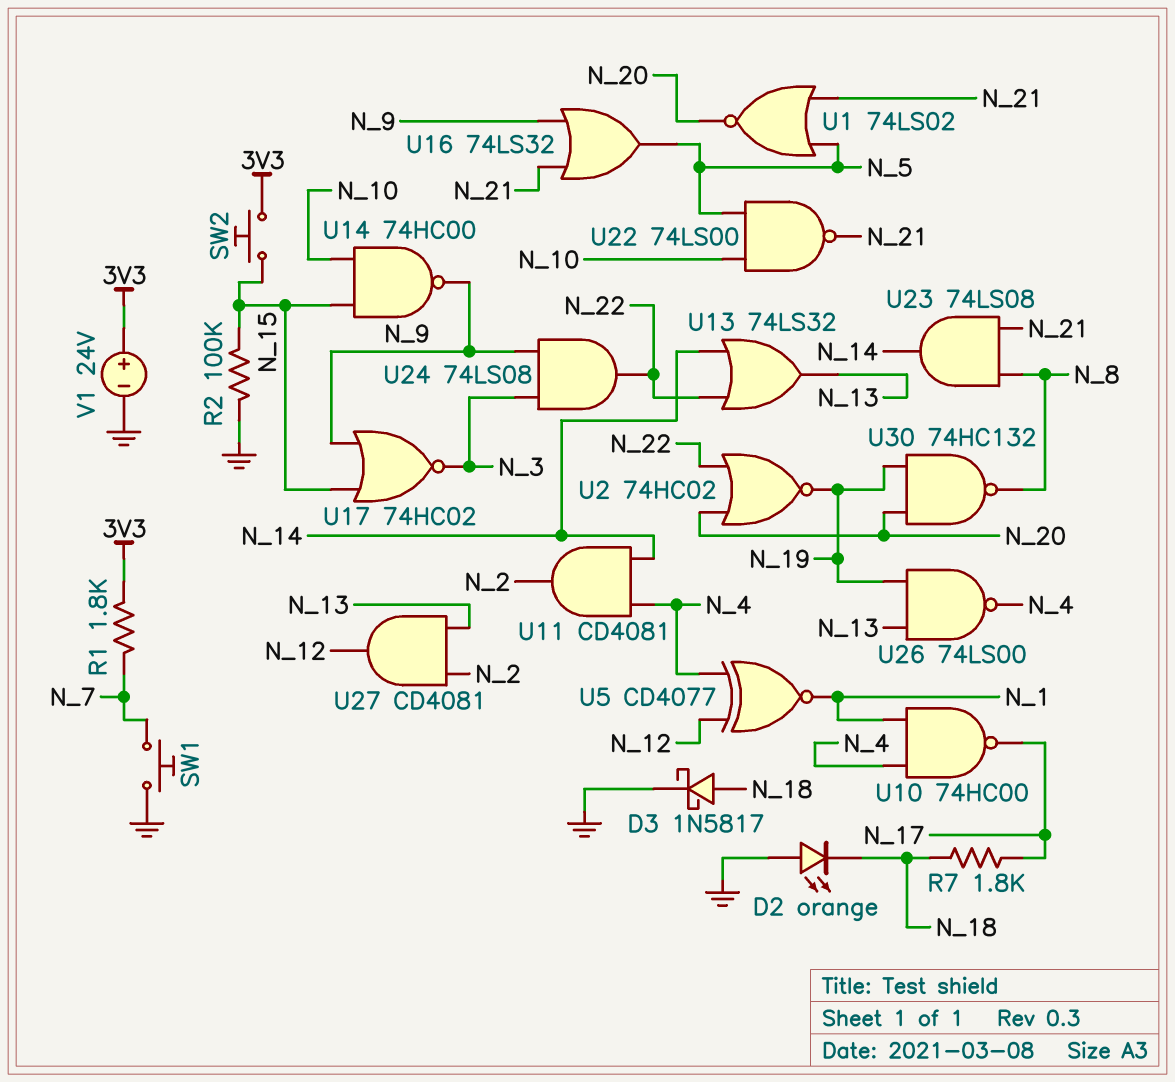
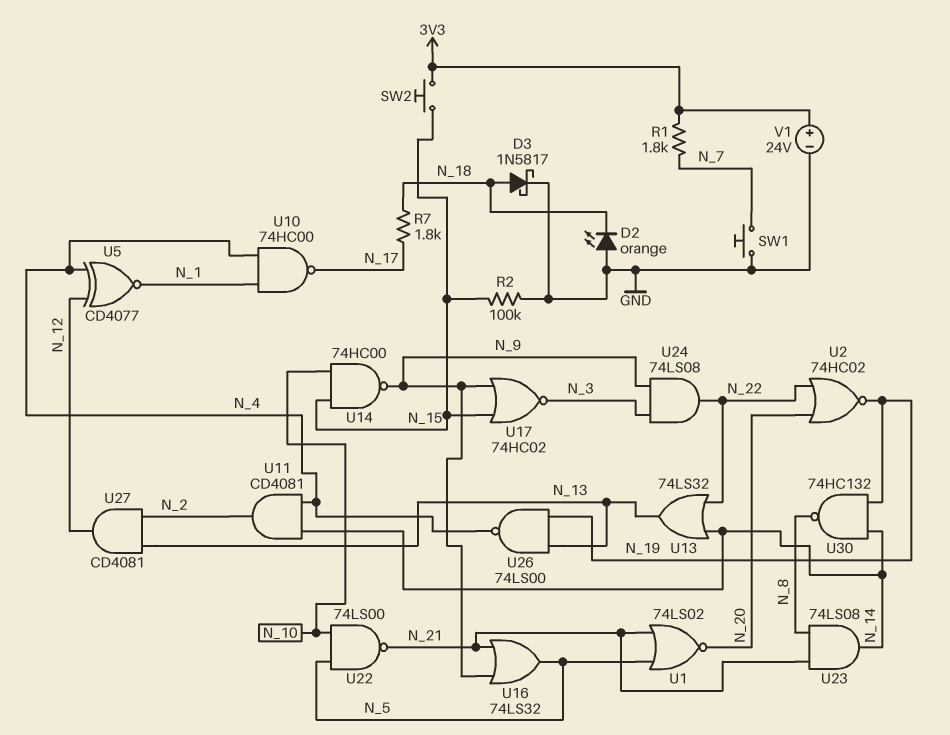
U30: NAND 74HC132 (in N_19, in N_20, out N_8) -> NAND 74HC132 (in N_14, in N_19, out N_8)

